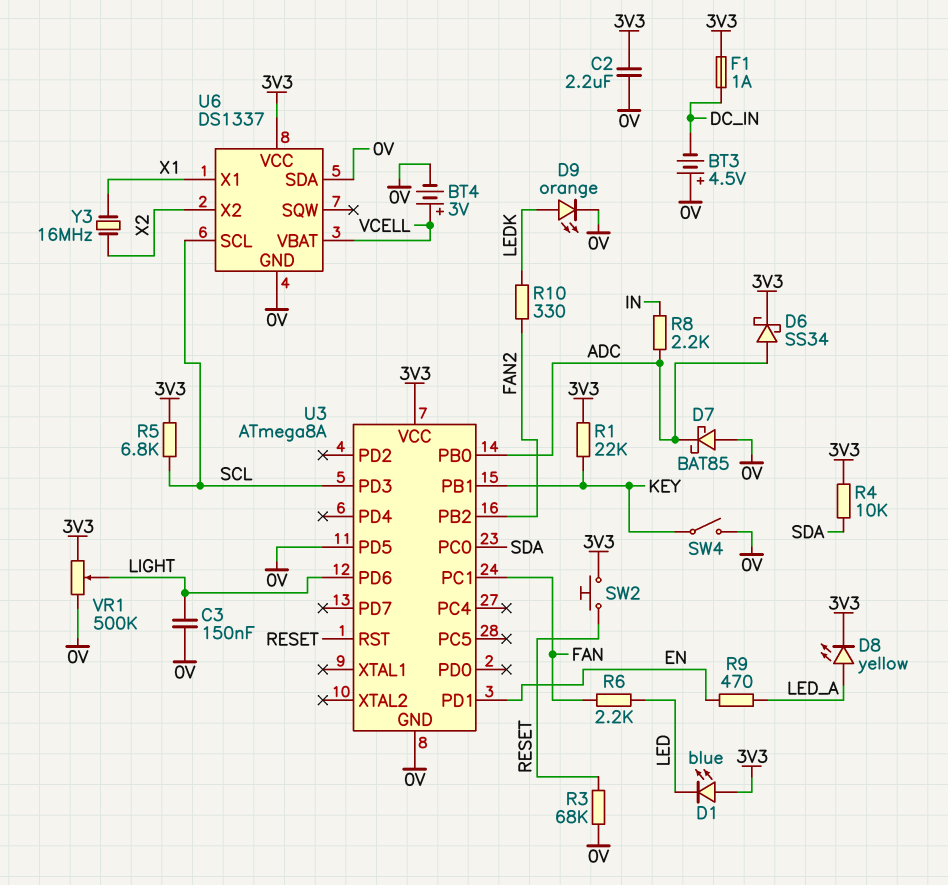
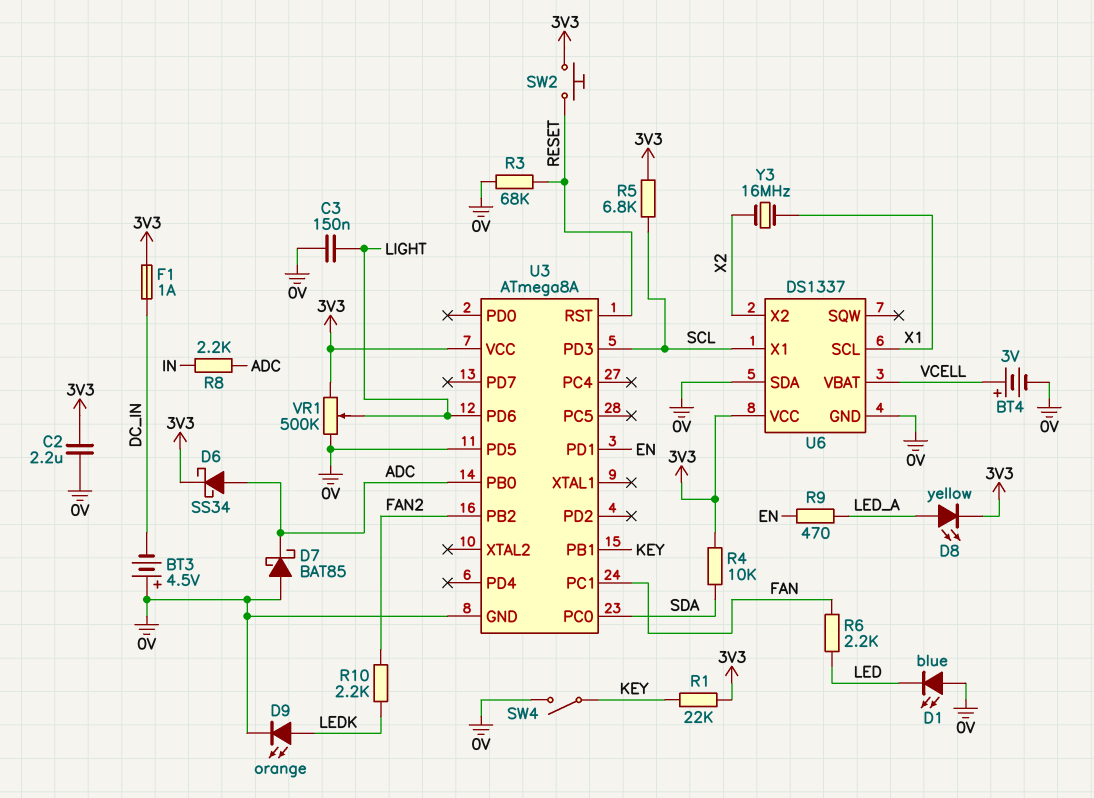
D1: LED blue (A 3V3, K LED) -> LED blue (A 0V, K LED)
R10: 330 (FAN2, LEDK) -> 2.2k (FAN2, LEDK)
U6 pin SCL: SCL -> X1
U6 pin X1: X1 -> SCL

